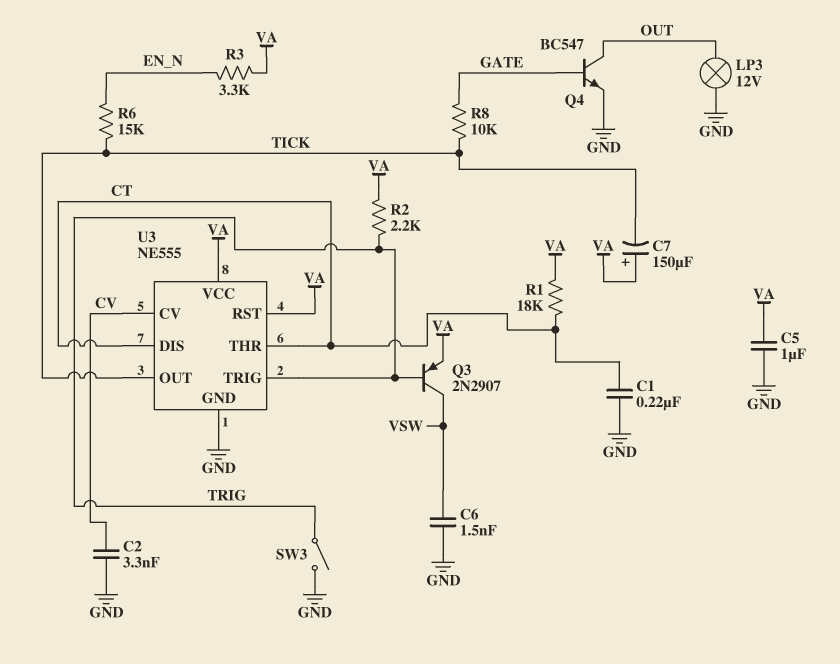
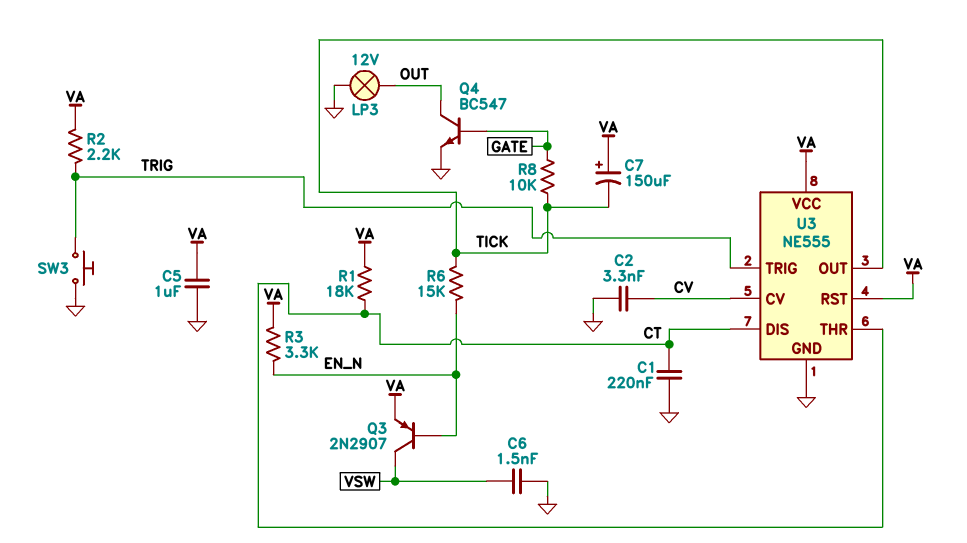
Q3: PNP 2N2907 (B TRIG, C VSW, E VA) -> PNP 2N2907 (B EN_N, C VSW, E VA)
SW3: switch (GND, TRIG) -> button (GND, TRIG)

